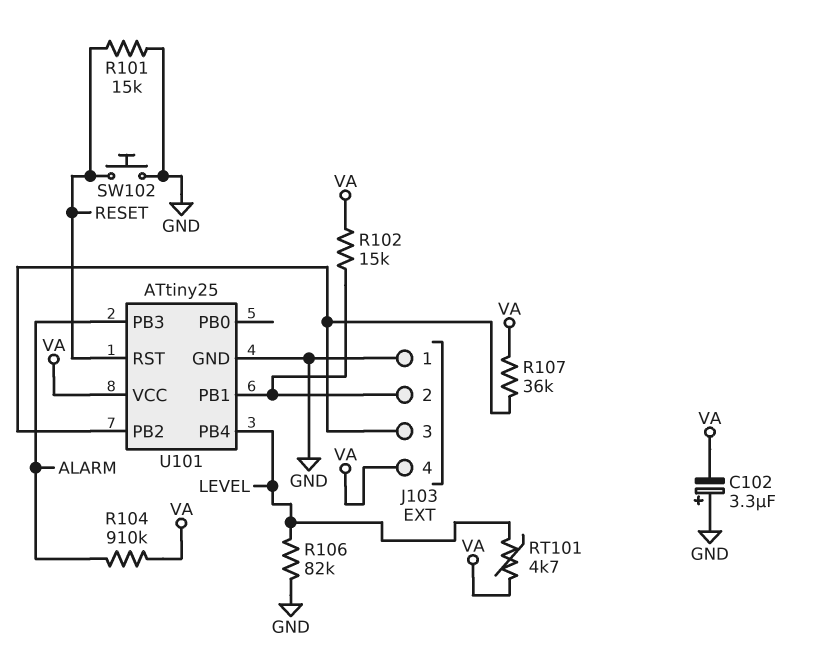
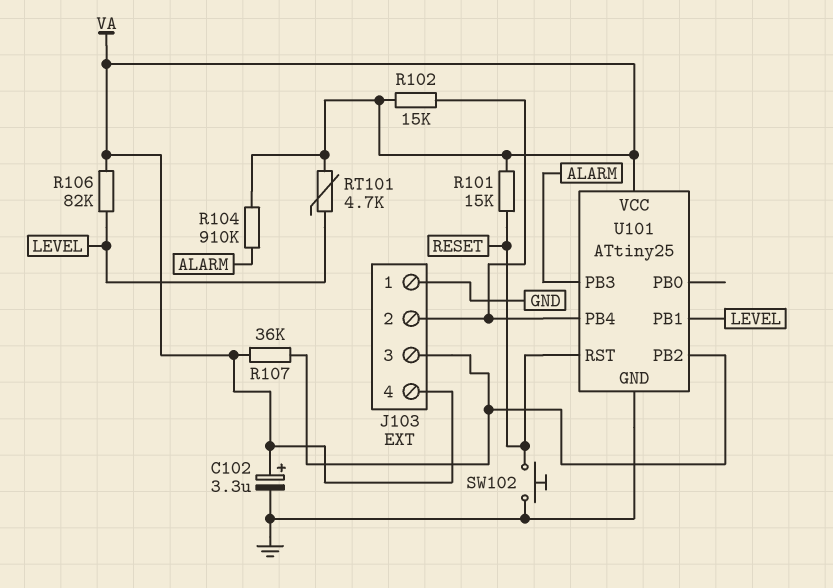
C102: 3.3uF (plus GND, minus VA) -> 3.3uF (plus VA, minus GND)
R101: 15k (GND, RESET) -> 15k (RESET, VA)
R106: 82k (GND, LEVEL) -> 82k (LEVEL, VA)
U101 pin PB1: J103/2 -> LEVEL
U101 pin PB4: LEVEL -> J103/2

